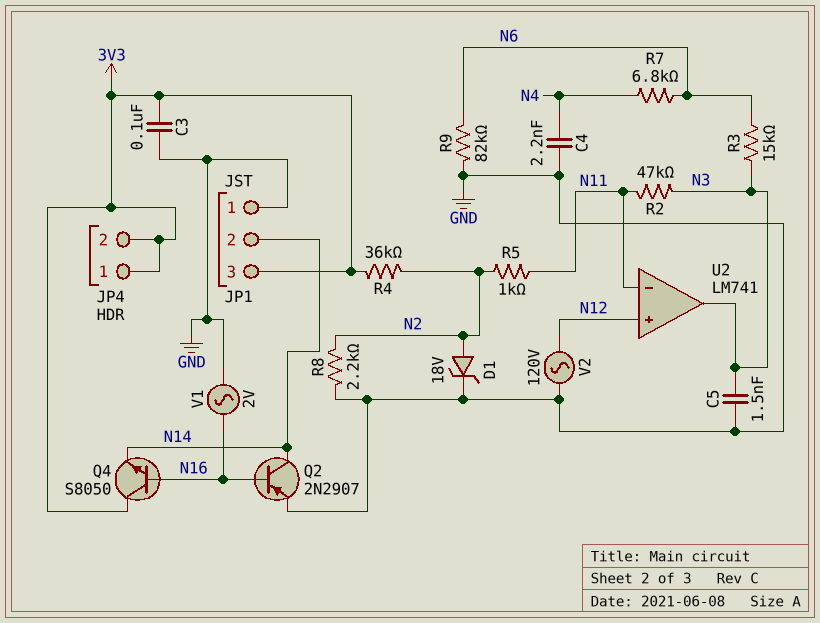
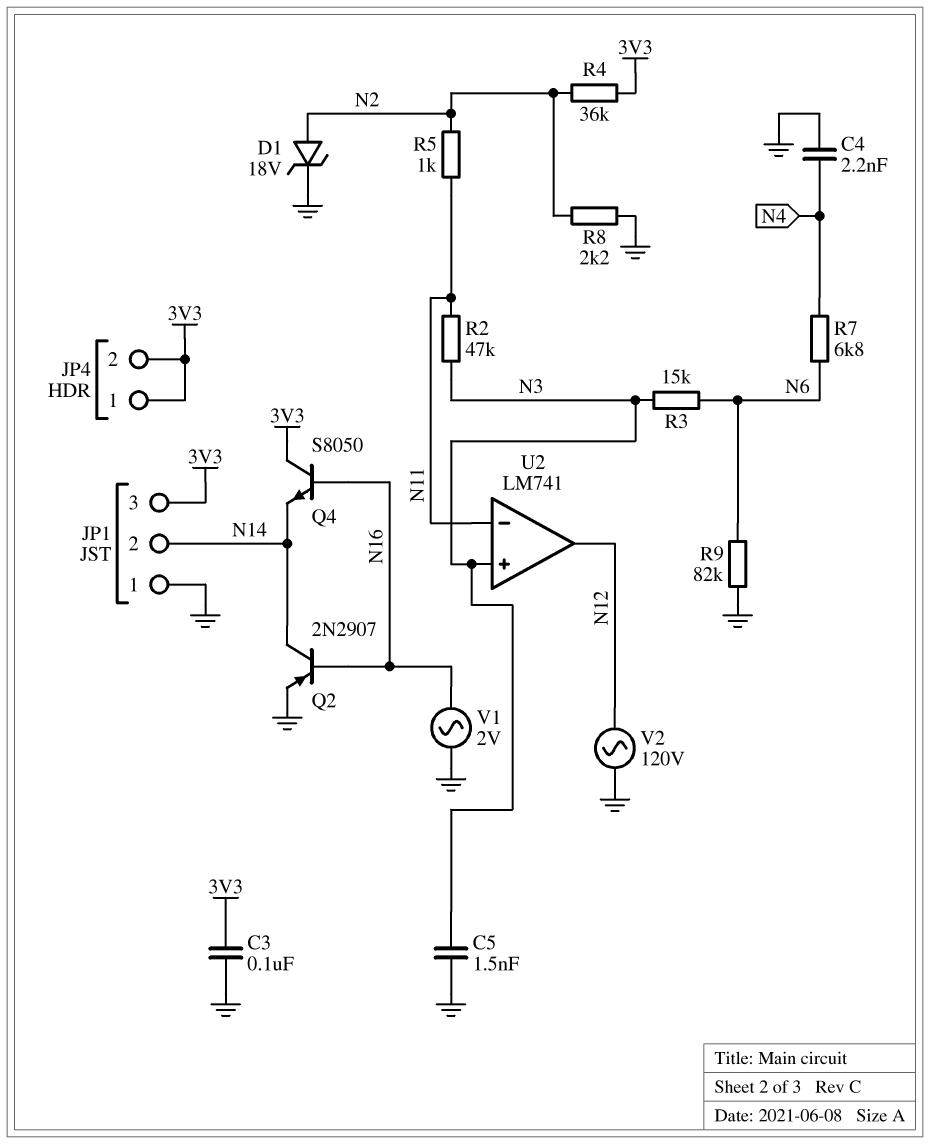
U2 pin in+: N12 -> N3
U2 pin out: N3 -> N12

